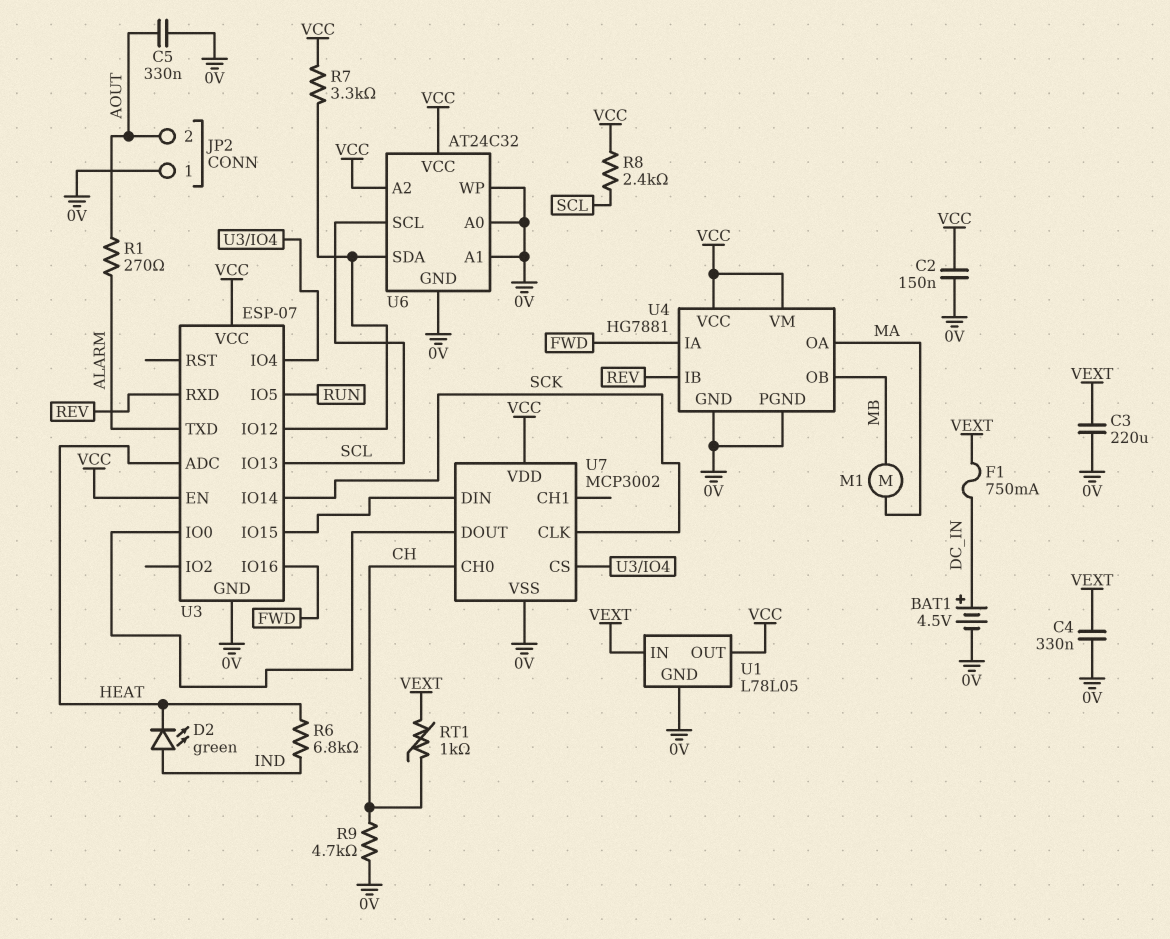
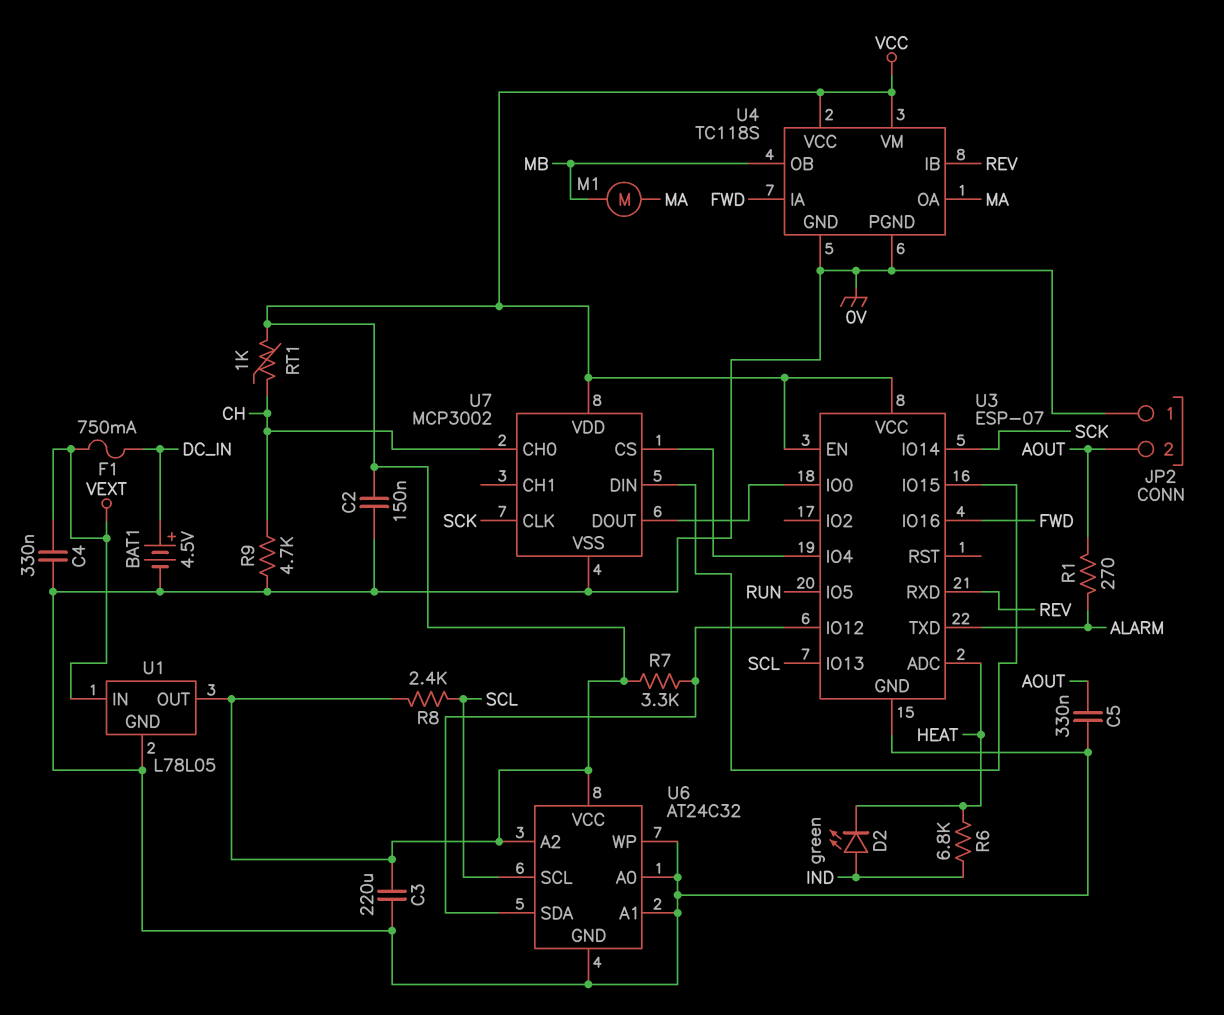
C3: 220uF (0V, VEXT) -> 220uF (0V, VCC)
RT1: 1k (CH, VEXT) -> 1k (CH, VCC)
U4: HG7881 -> TC118S

